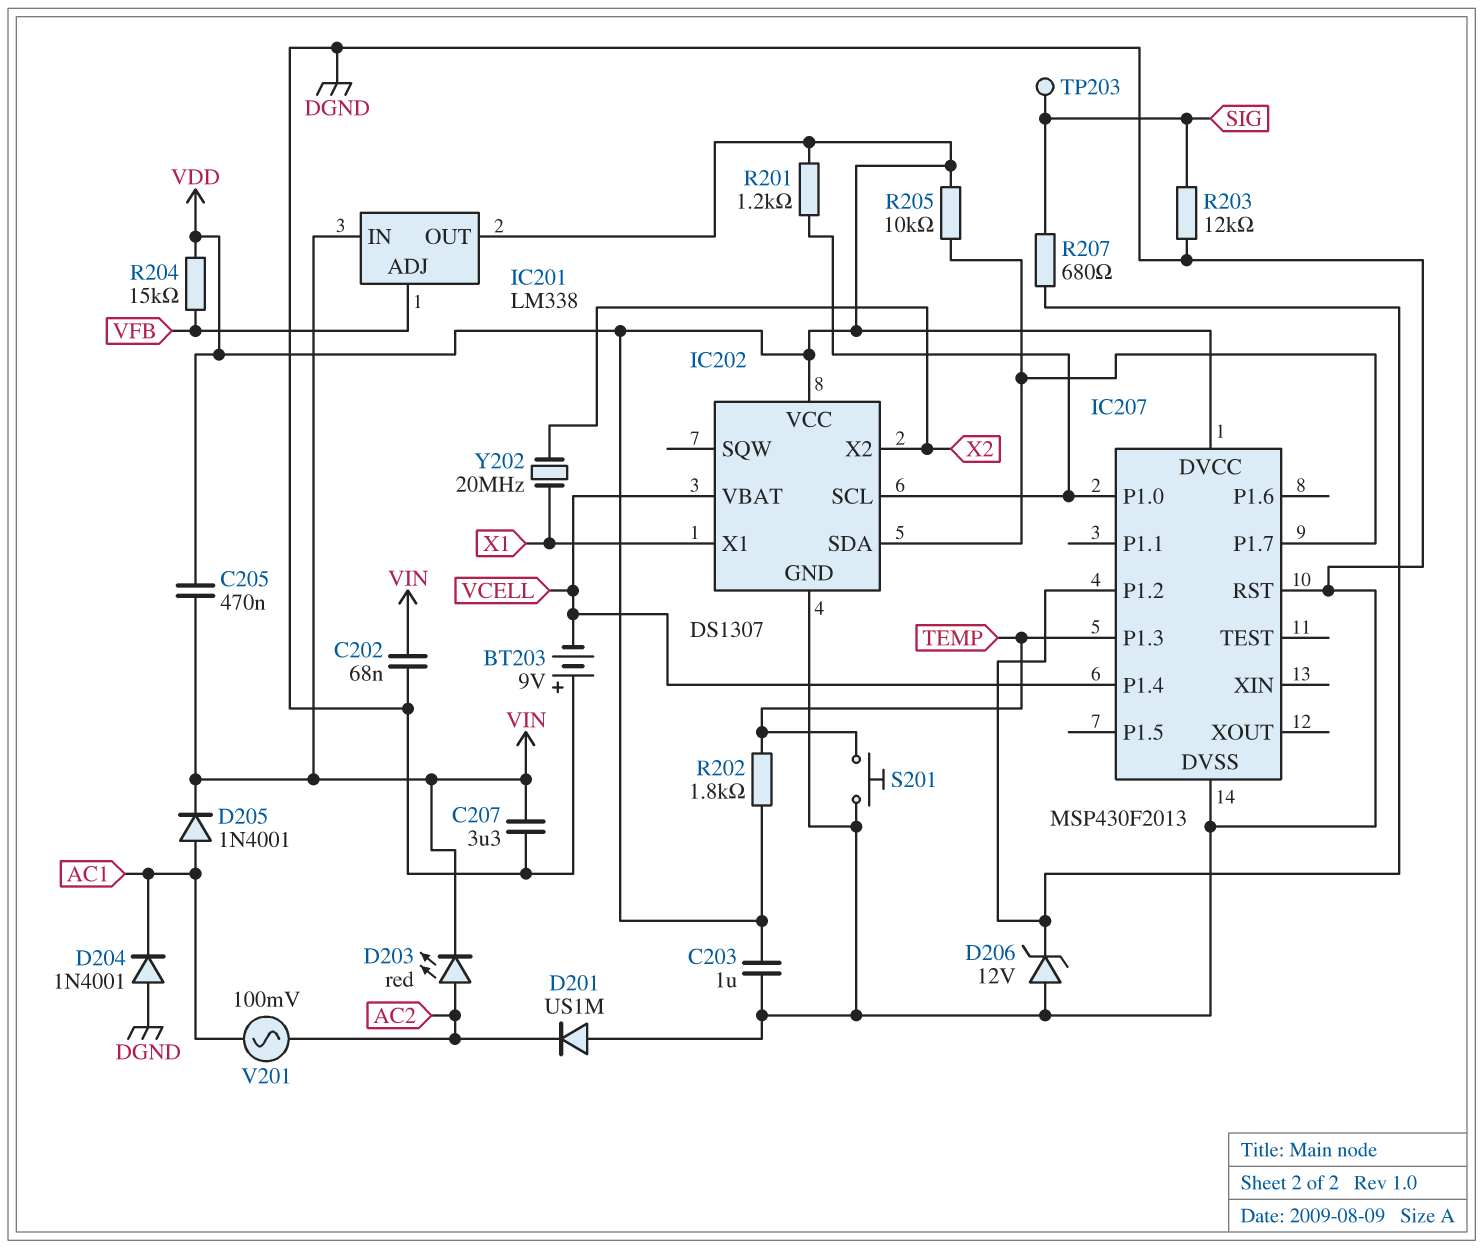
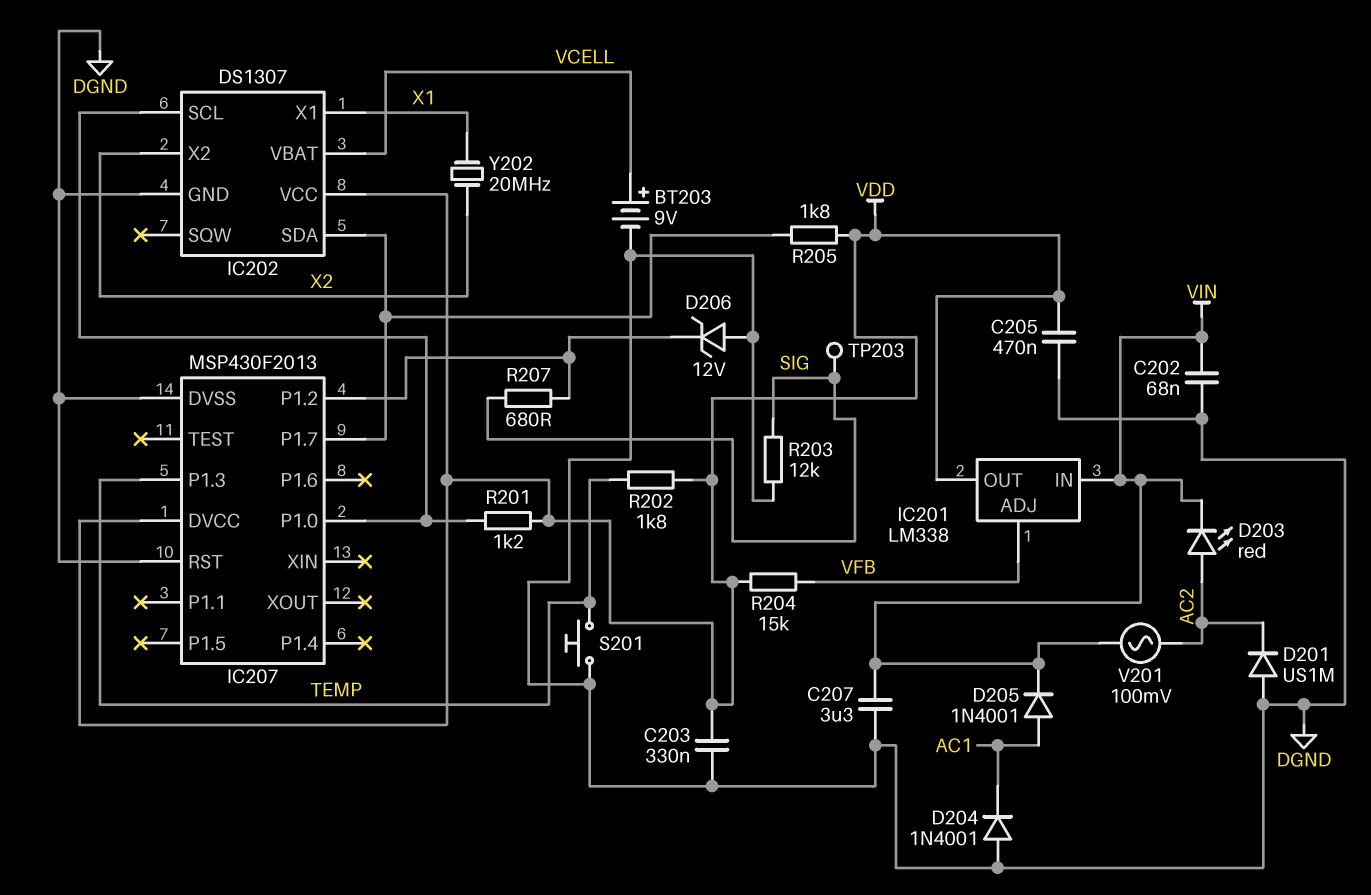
BT203: 9V (plus DGND, minus VCELL) -> 9V (plus VCELL, minus DGND)
C203: 1uF (DGND, VDD) -> 330nF (DGND, VDD)
C205: 470nF (VDD, VIN) -> 470nF (DGND, VDD)
IC207 pin P1.4: VCELL -> none
R205: 10k (IC202/SDA, VDD) -> 1.8k (IC202/SDA, VDD)
V201: AC 100mV (AC1, AC2) -> AC 100mV (AC2, VIN)

